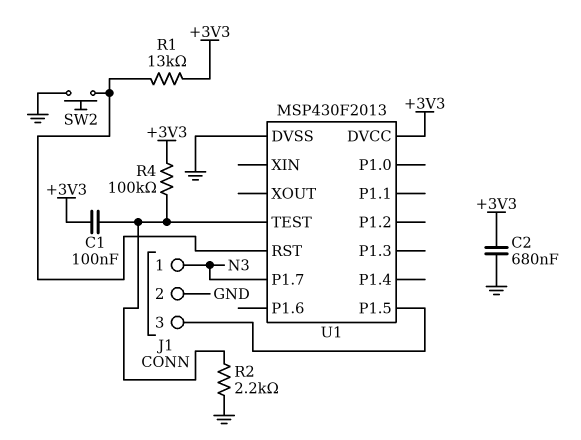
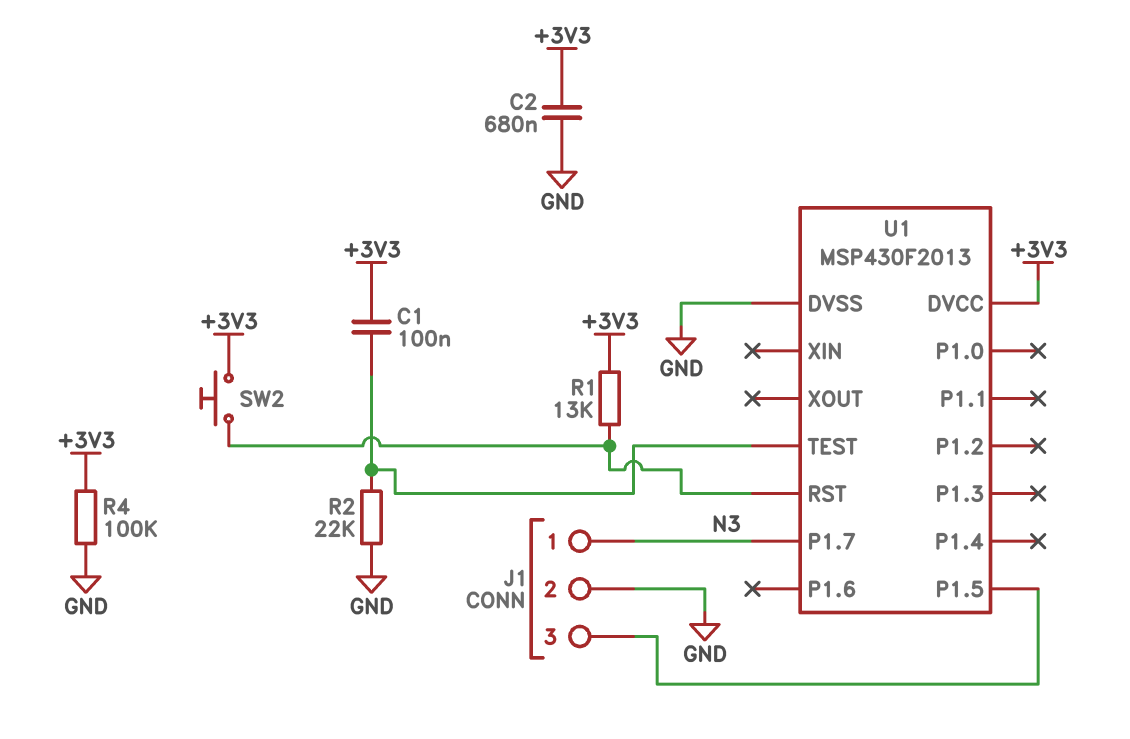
R2: 2.2k (GND, U1/TEST) -> 22k (GND, U1/TEST)
R4: 100k (+3V3, U1/TEST) -> 100k (+3V3, GND)
SW2: button (GND, U1/RST) -> button (+3V3, U1/RST)

